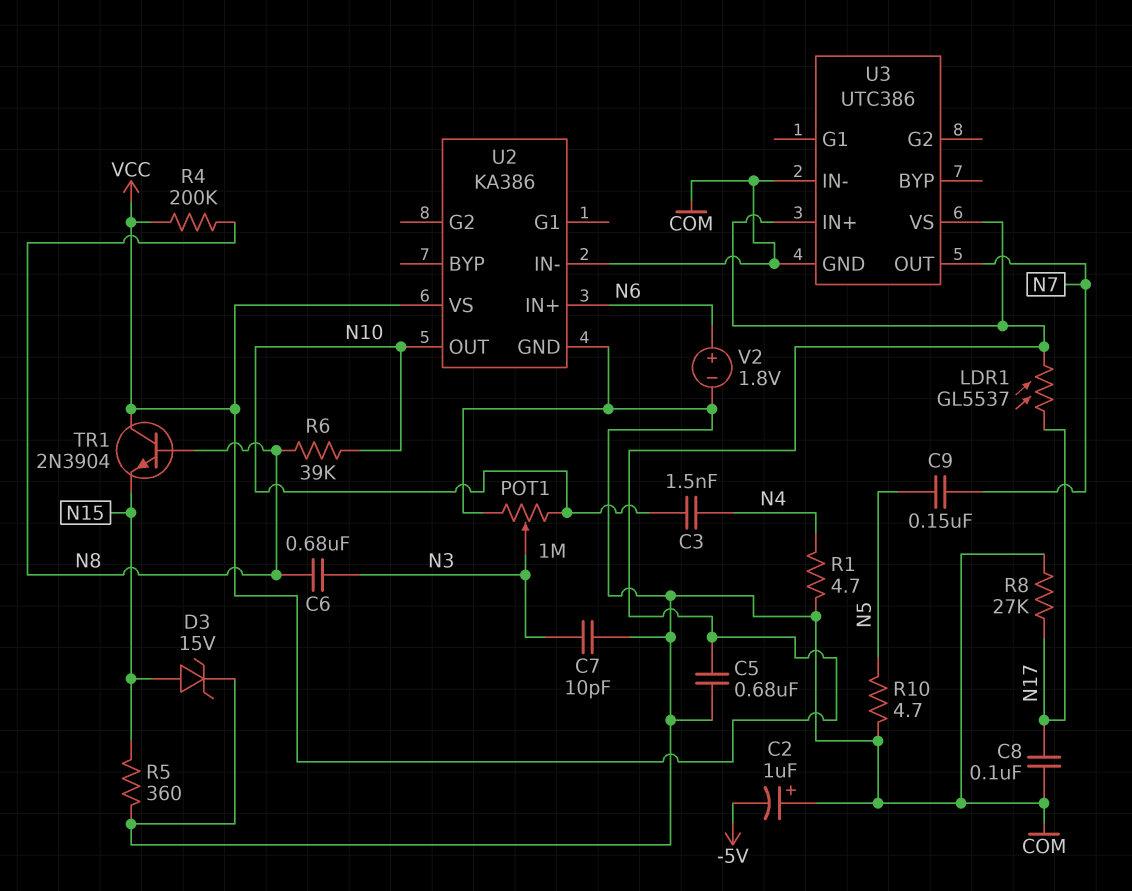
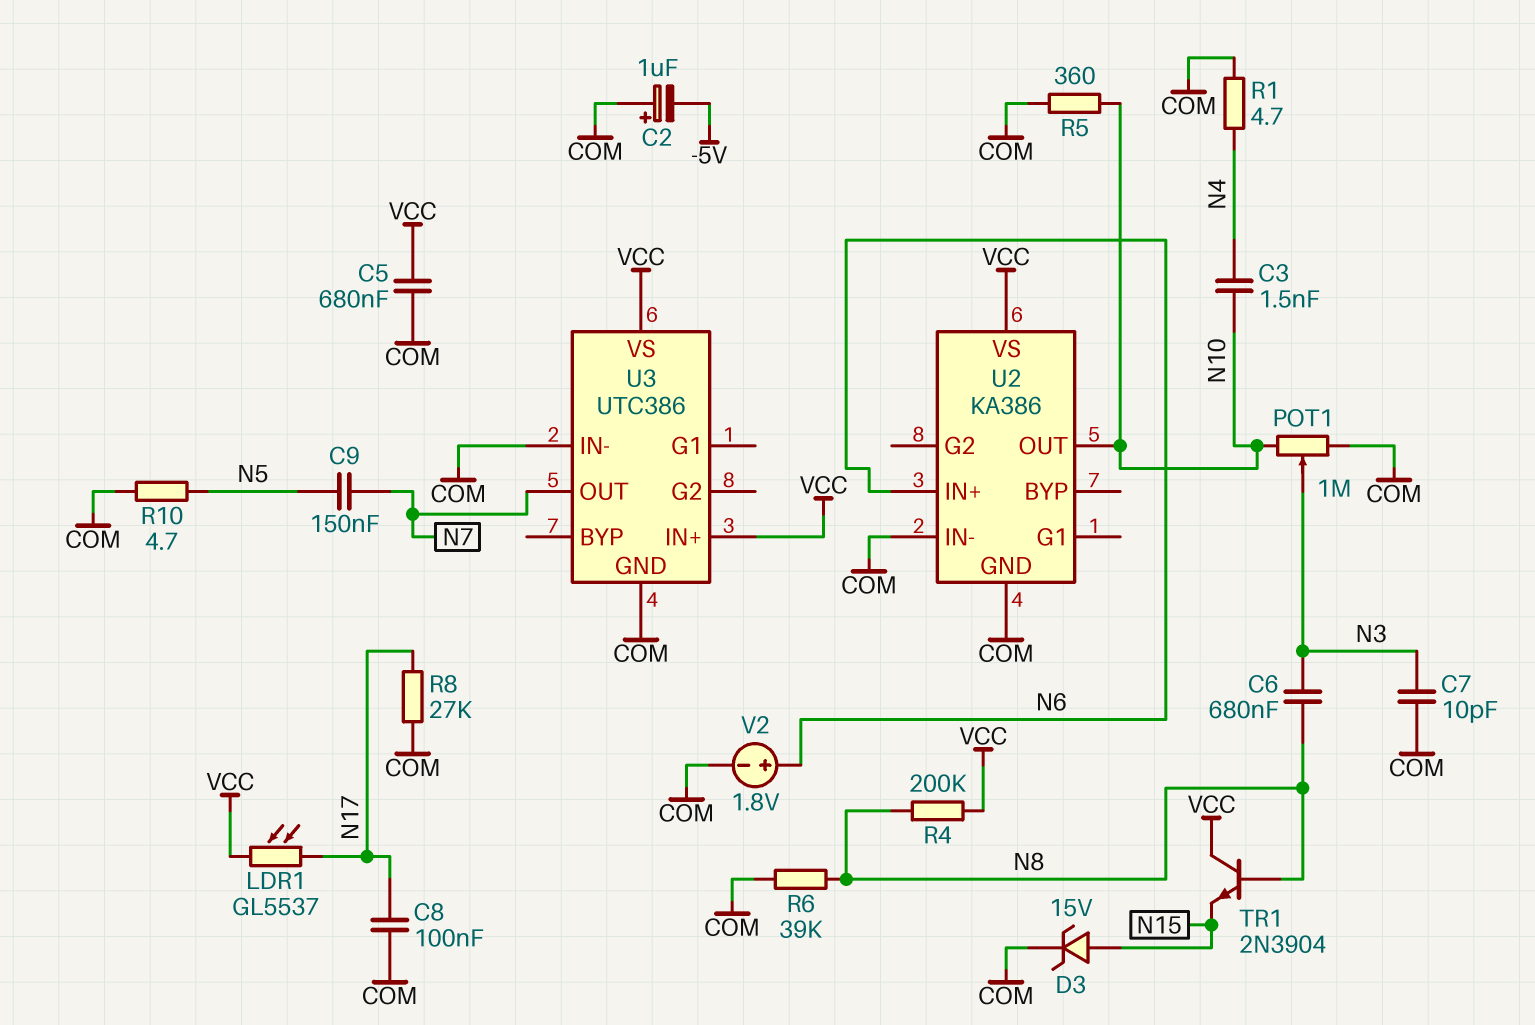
R5: 360 (COM, N15) -> 360 (COM, N10)
R6: 39k (N8, N10) -> 39k (COM, N8)

